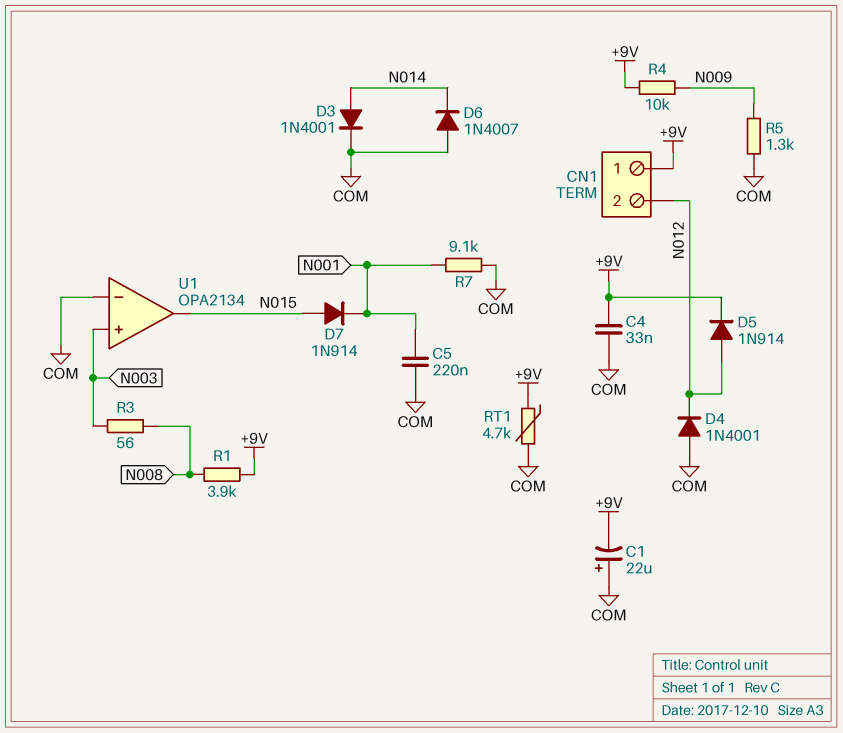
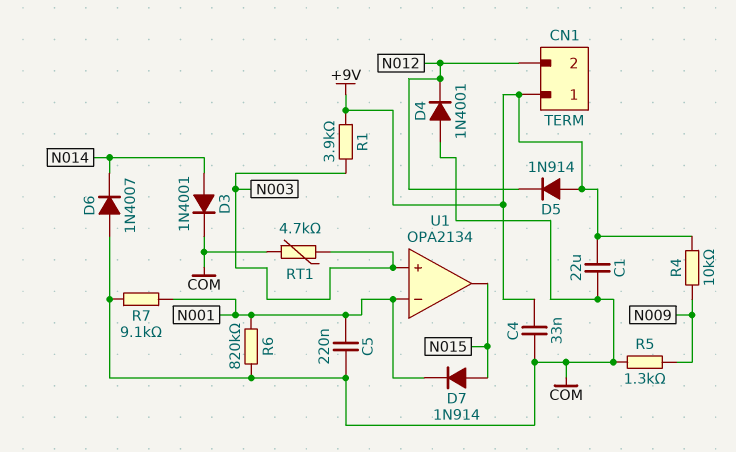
C1: 22uF (plus COM, minus +9V) -> 22uF (+9V, COM)
D5: diode 1N914 (A N012, K +9V) -> diode 1N914 (A +9V, K N012)
R1: 3.9k (+9V, N008) -> 3.9k (+9V, N003)
R3: 56 (N003, N008) -> none
R6: none -> 820k (COM, N001)
RT1: 4.7k (+9V, COM) -> 4.7k (COM, N003)
U1 pin in-: COM -> N001

